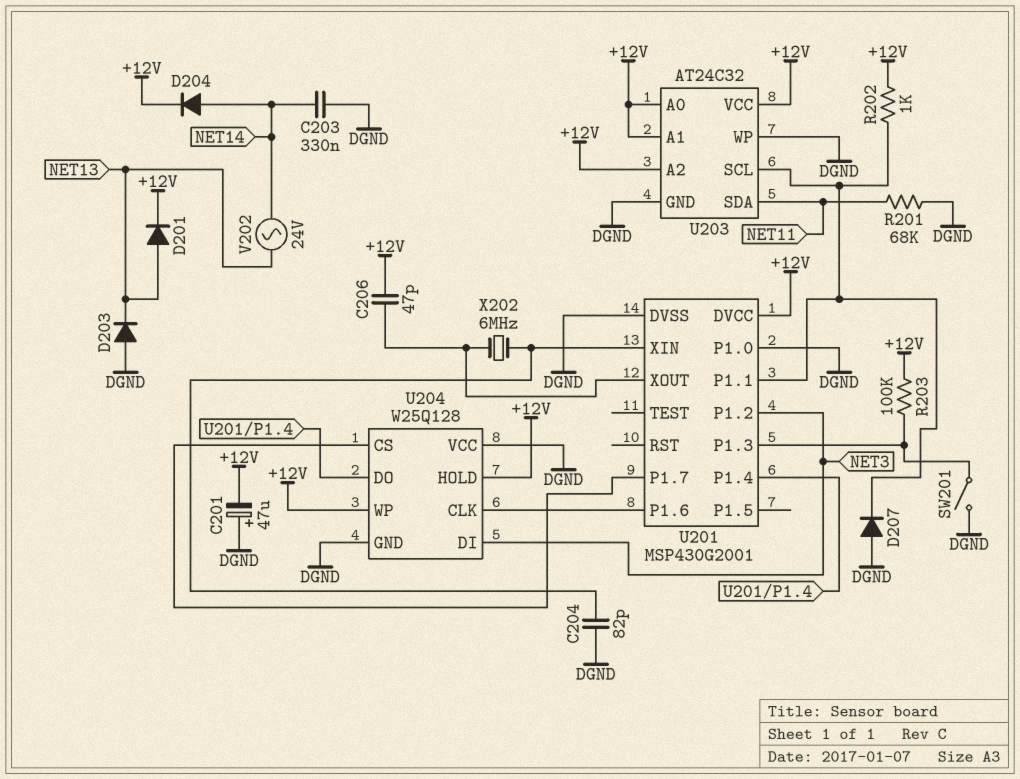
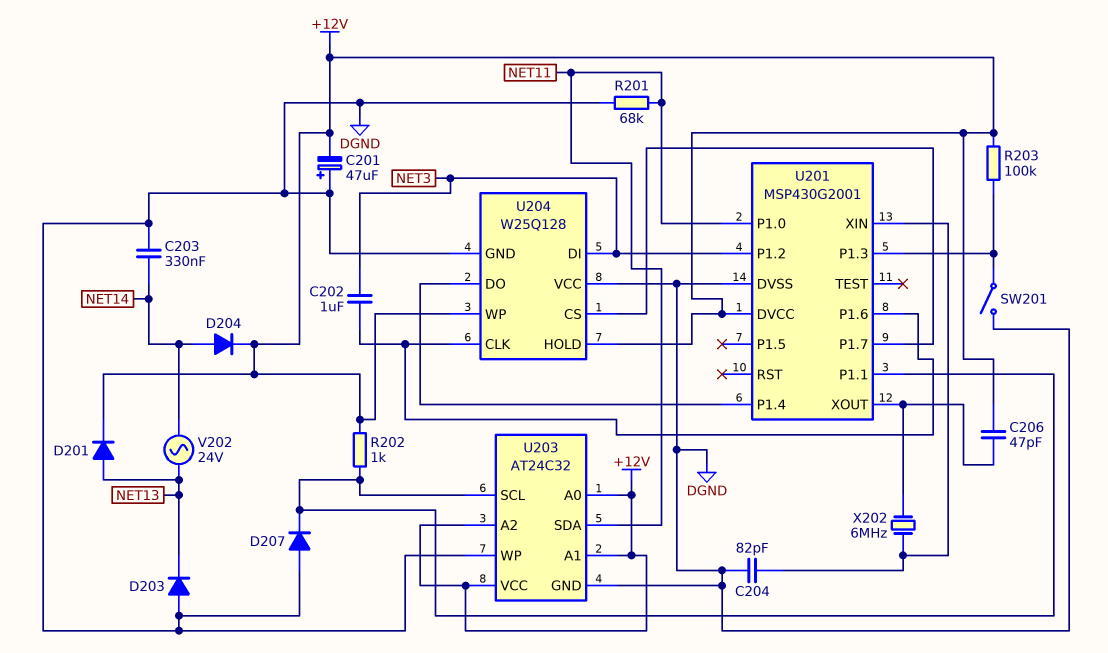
C202: none -> 1uF (NET3, U201/P1.6)
U201 pin P1.0: DGND -> NET11

